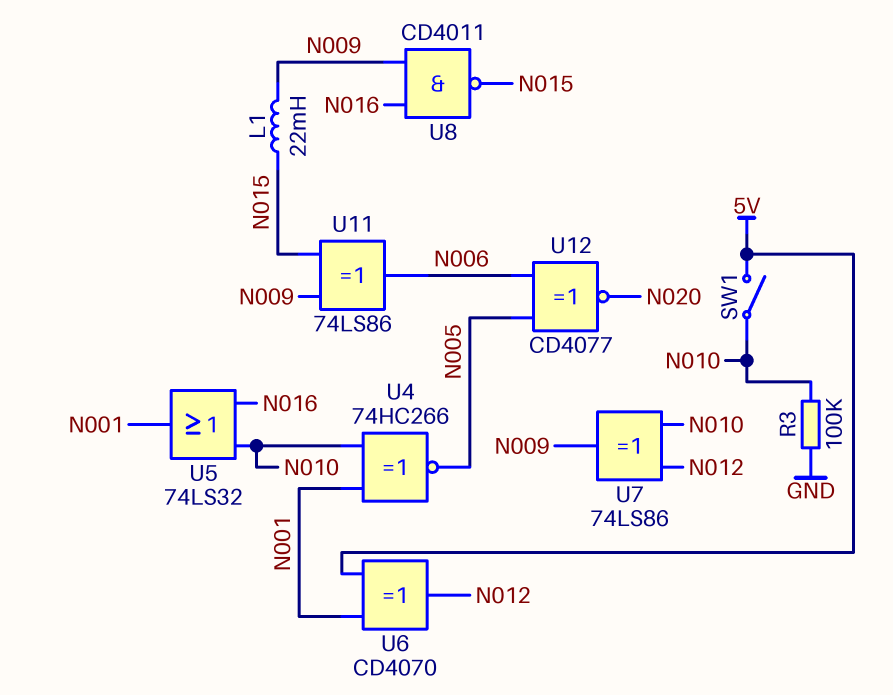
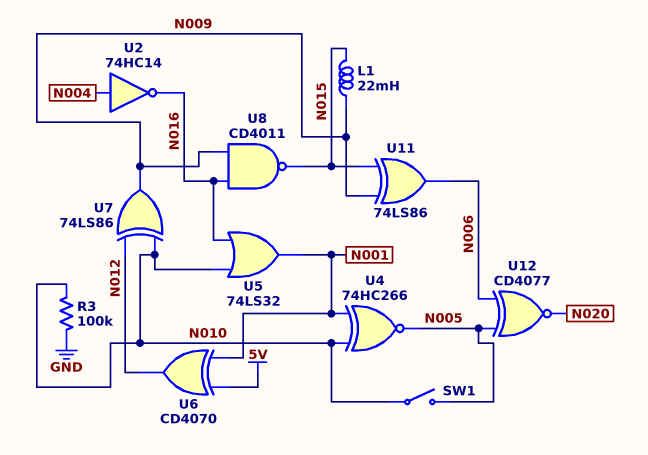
SW1: switch (5V, N010) -> switch (N005, N010)
U2: none -> NOT 74HC14 (in N004, out N016)

